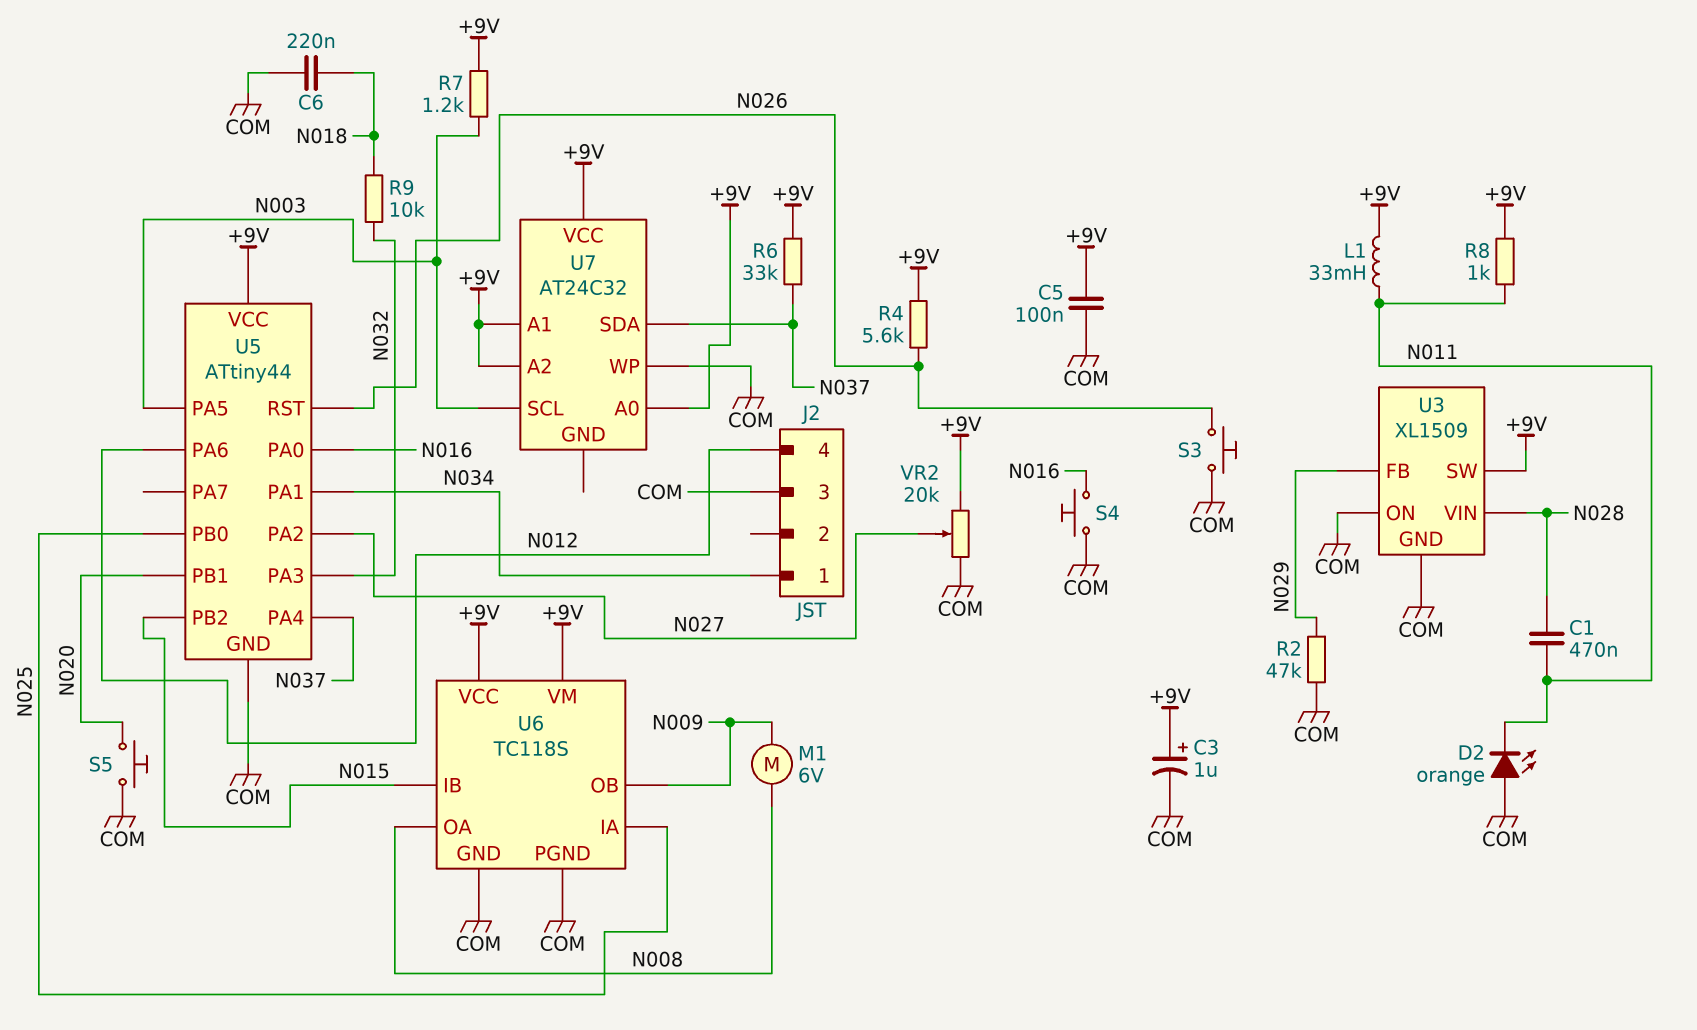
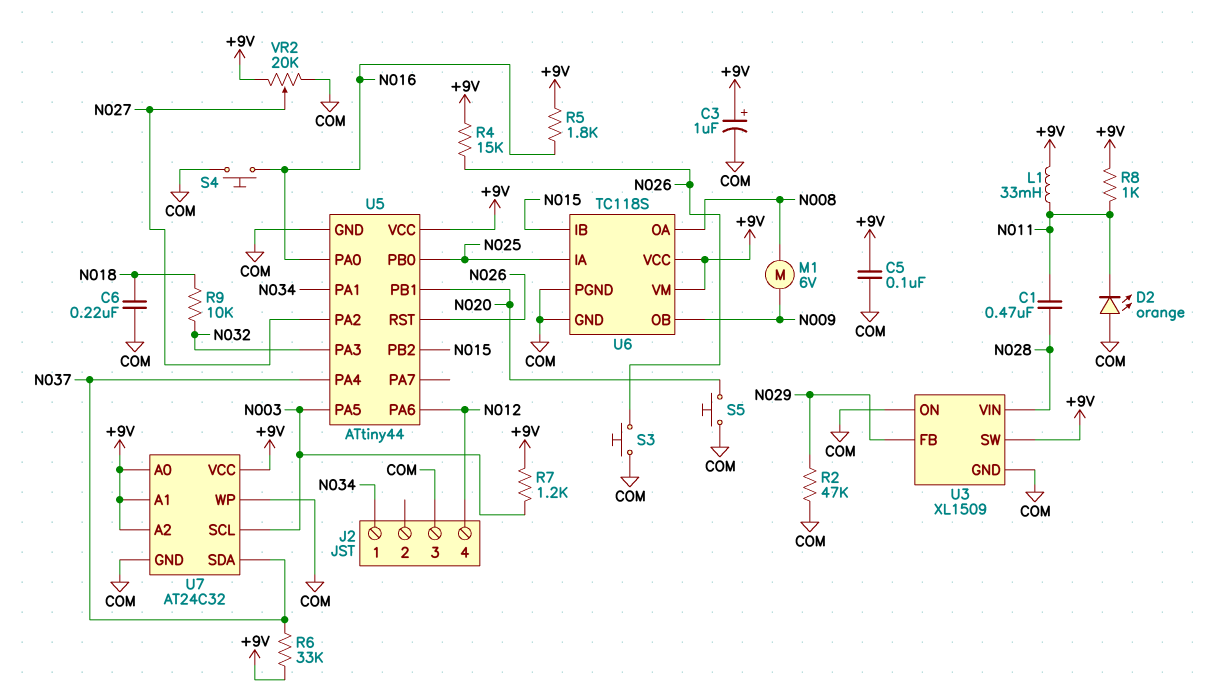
R4: 5.6k (+9V, N026) -> 15k (+9V, N026)
R5: none -> 1.8k (+9V, N016)
U7 pin GND: none -> COM

